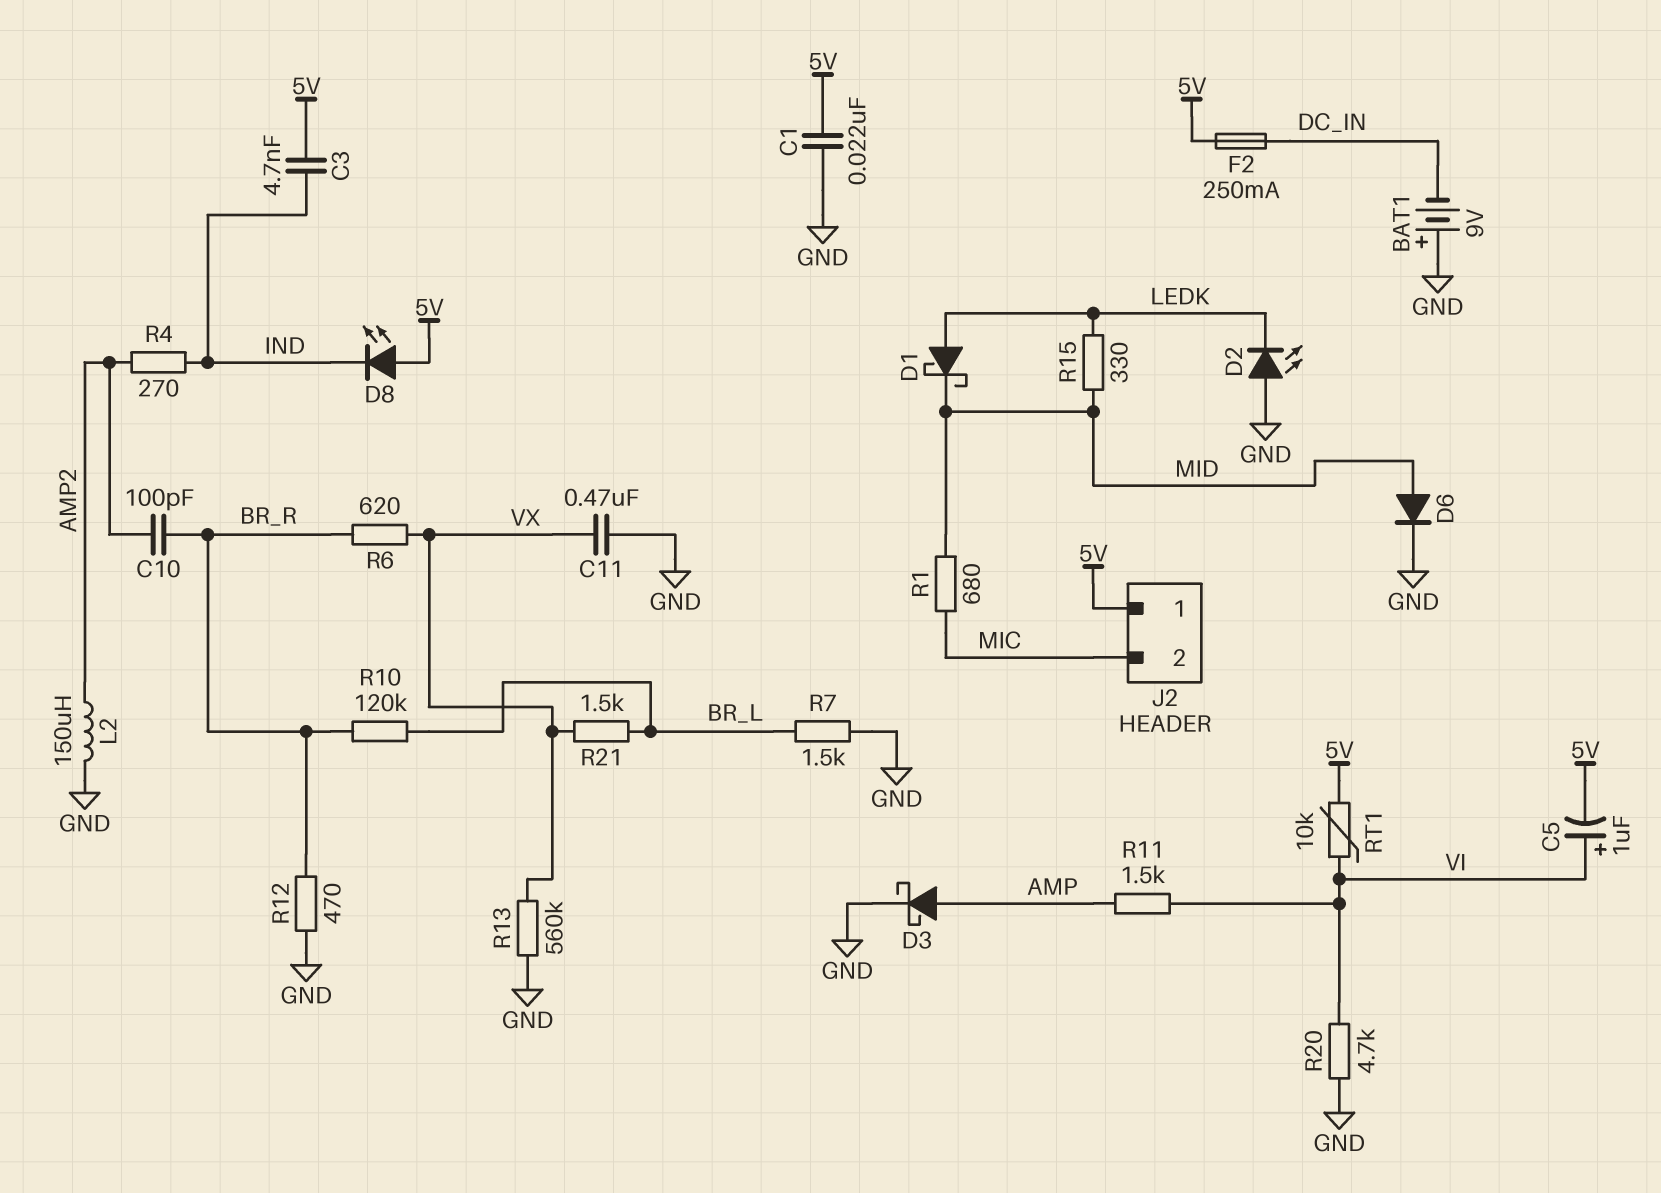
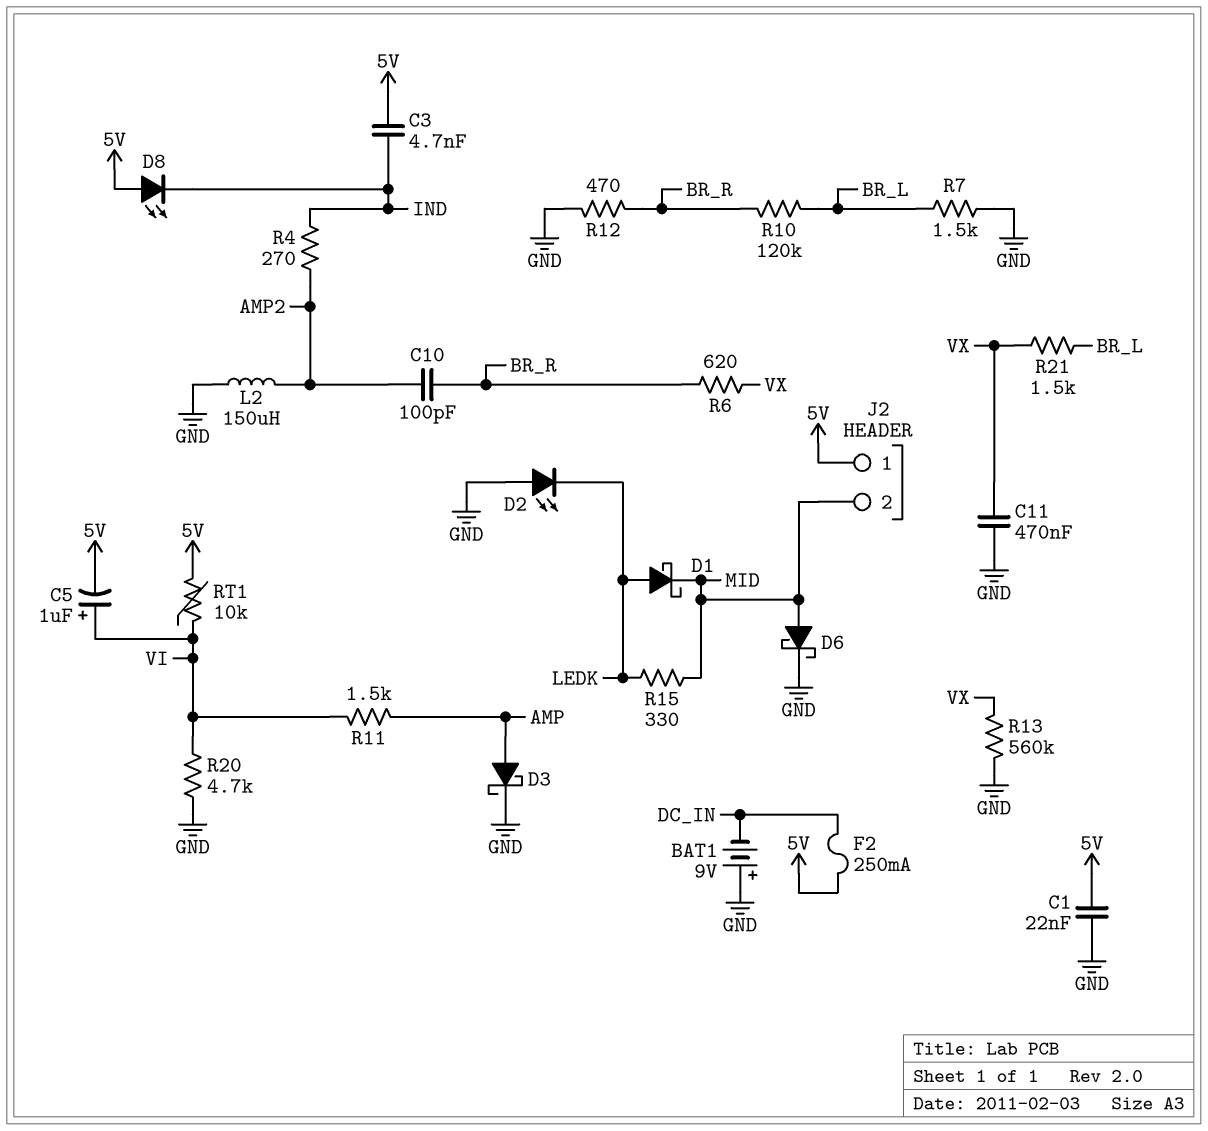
D6: diode (A MID, K GND) -> schottky (A MID, K GND)
J2 pin 2: MIC -> MID
R1: 680 (MIC, MID) -> none

